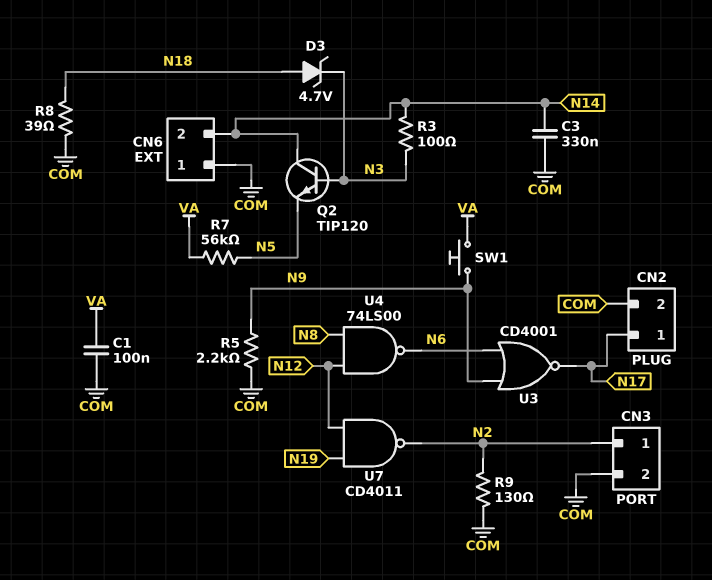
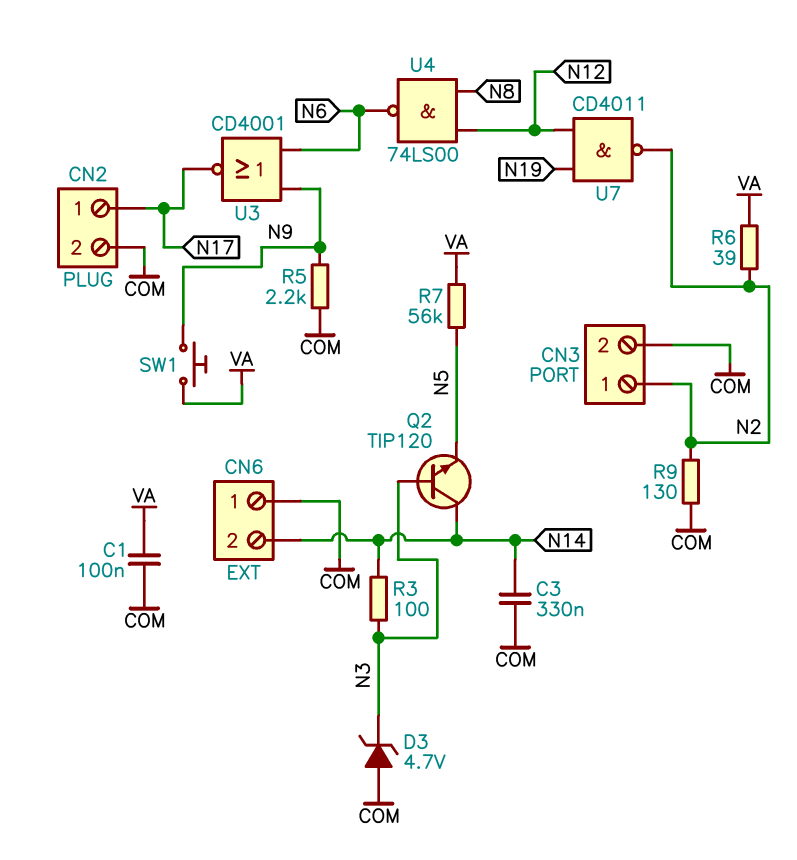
D3: zener 4.7V (A N18, K N3) -> zener 4.7V (A COM, K N3)
R6: none -> 39 (N2, VA)
R8: 39 (COM, N18) -> none

